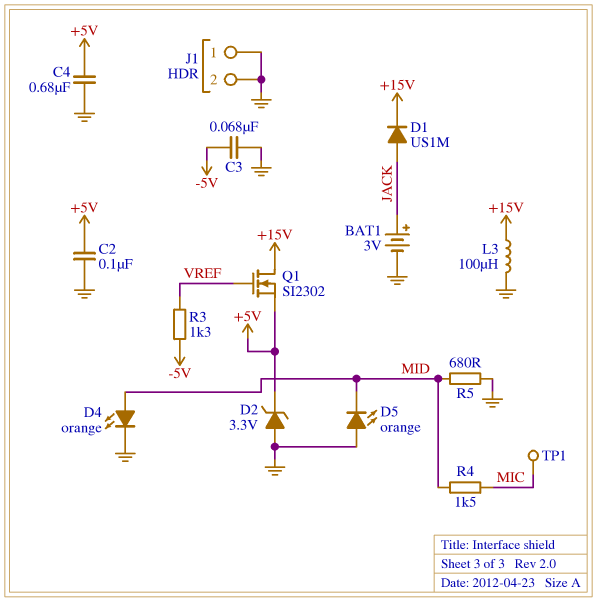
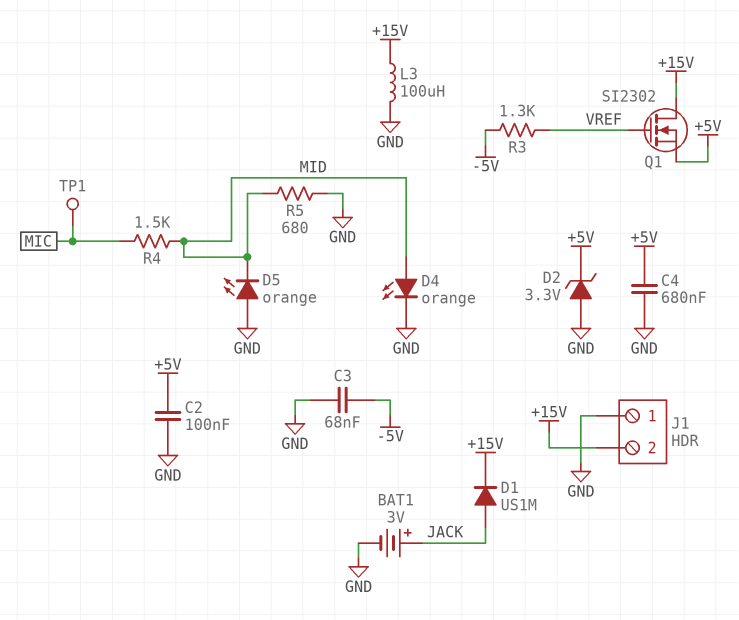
J1 pin 2: GND -> +15V

